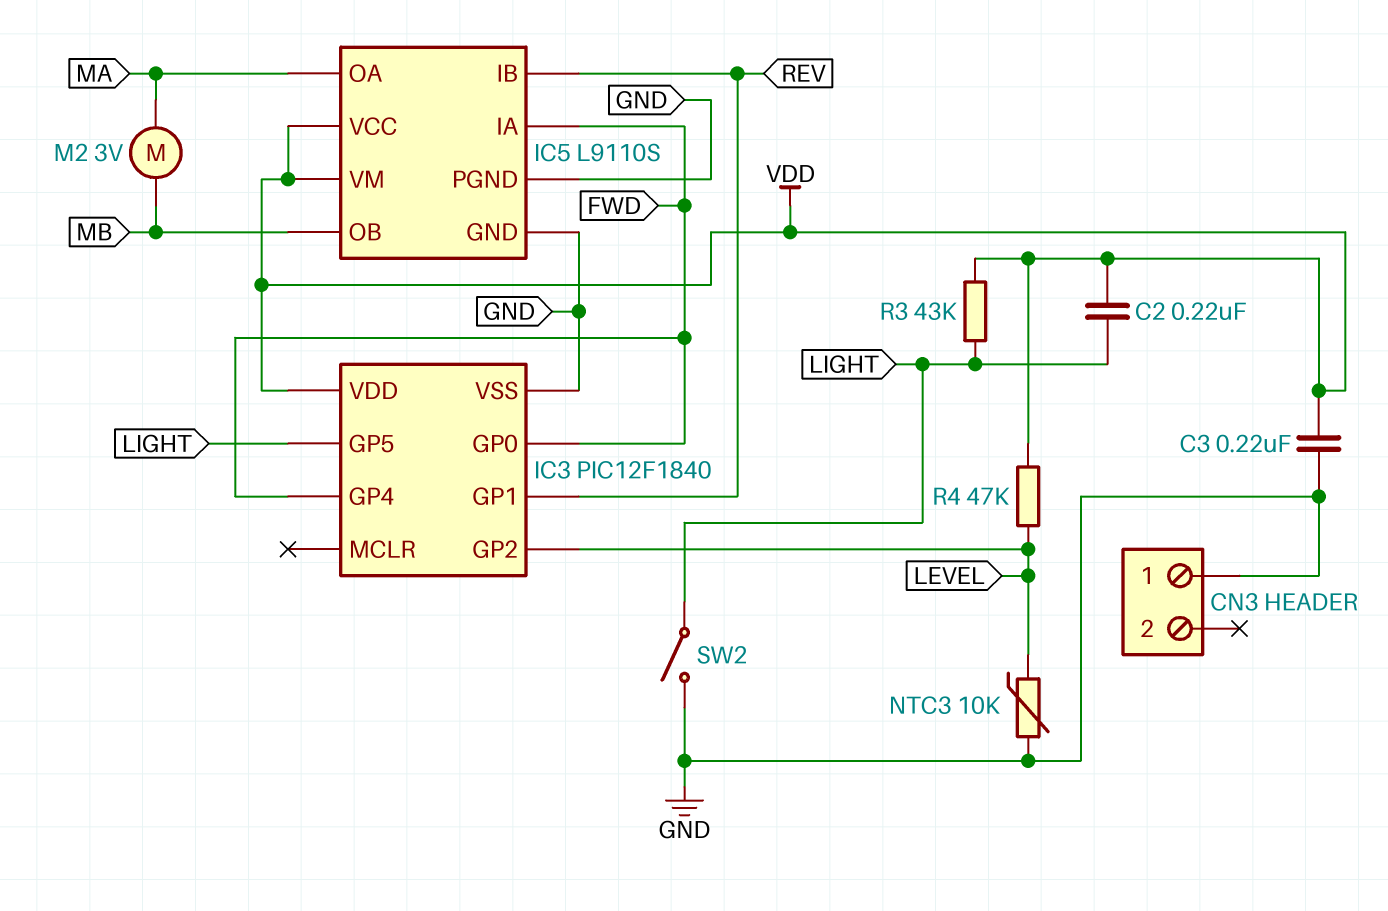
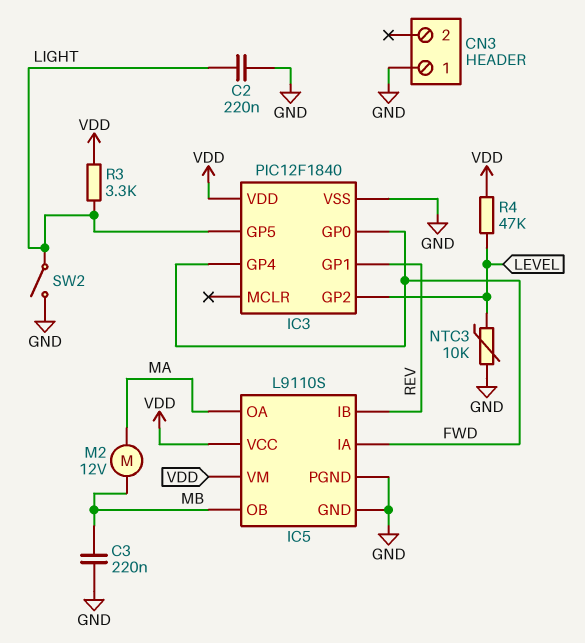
C2: 220nF (LIGHT, VDD) -> 220nF (GND, LIGHT)
C3: 220nF (GND, VDD) -> 220nF (GND, MB)
M2: motor 3V (MA, MB) -> motor 12V (MA, MB)
R3: 43k (LIGHT, VDD) -> 3.3k (LIGHT, VDD)

